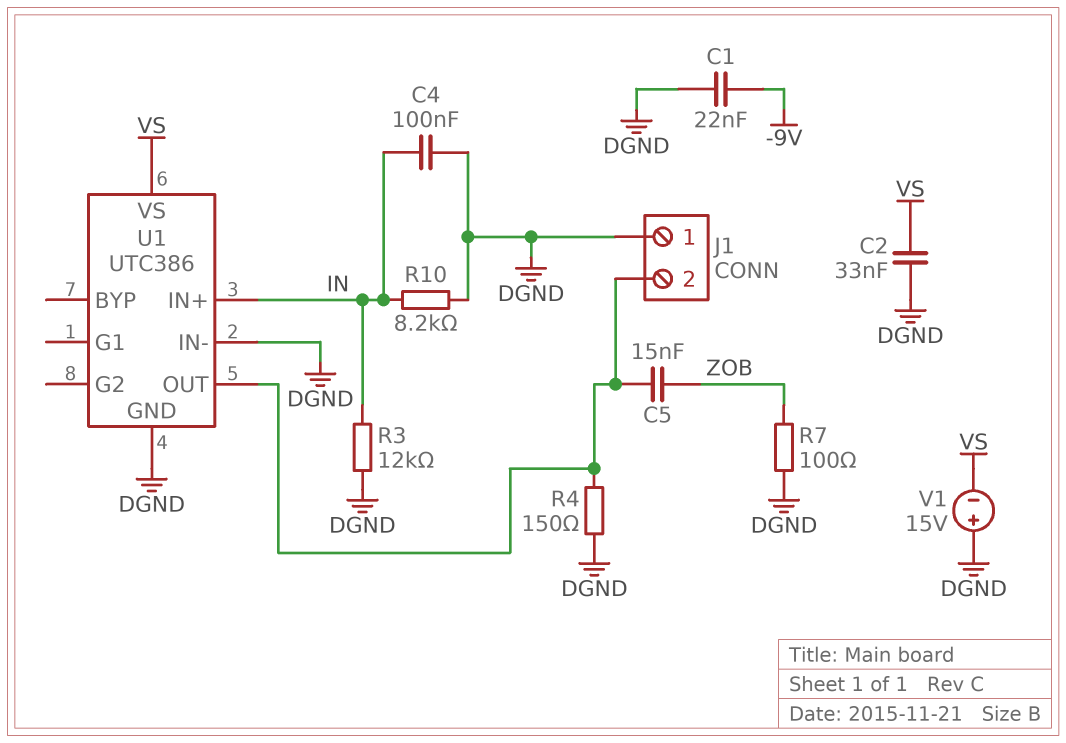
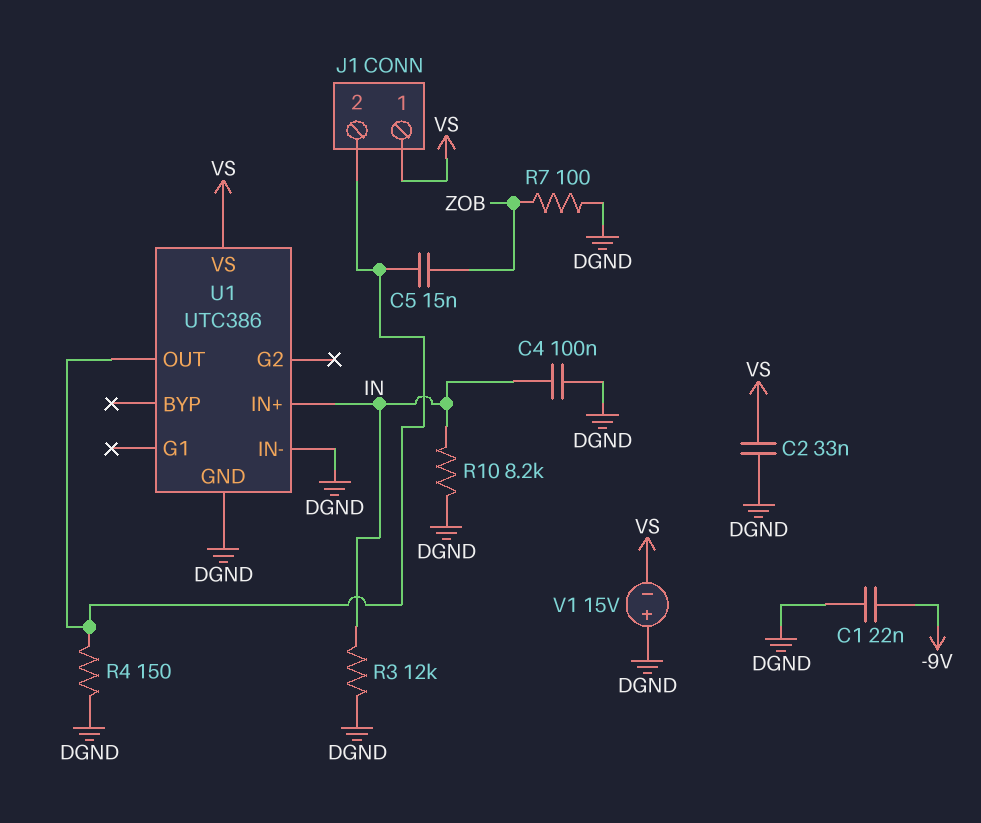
J1 pin 1: DGND -> VS

